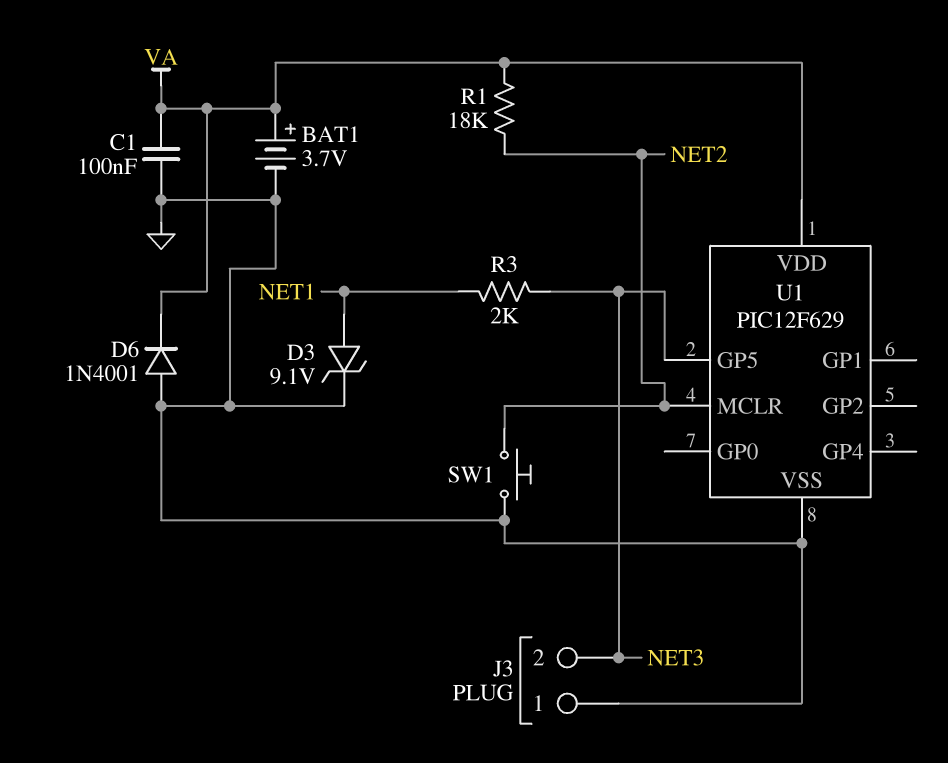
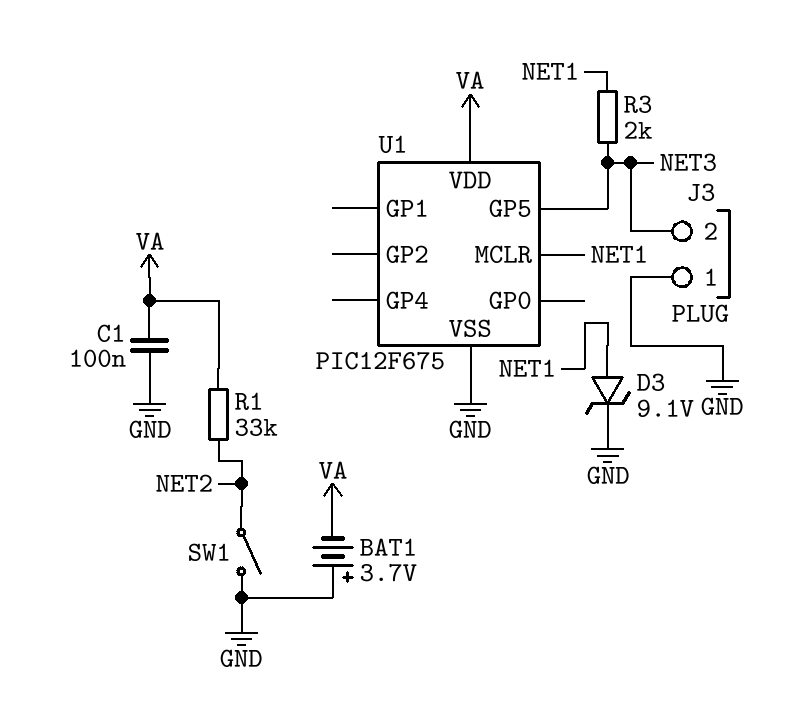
BAT1: 3.7V (plus VA, minus GND) -> 3.7V (plus GND, minus VA)
D6: diode 1N4001 (A GND, K VA) -> none
R1: 18k (NET2, VA) -> 33k (NET2, VA)
SW1: button (GND, NET2) -> switch (GND, NET2)
U1: PIC12F629 -> PIC12F675
U1 pin MCLR: NET2 -> NET1

